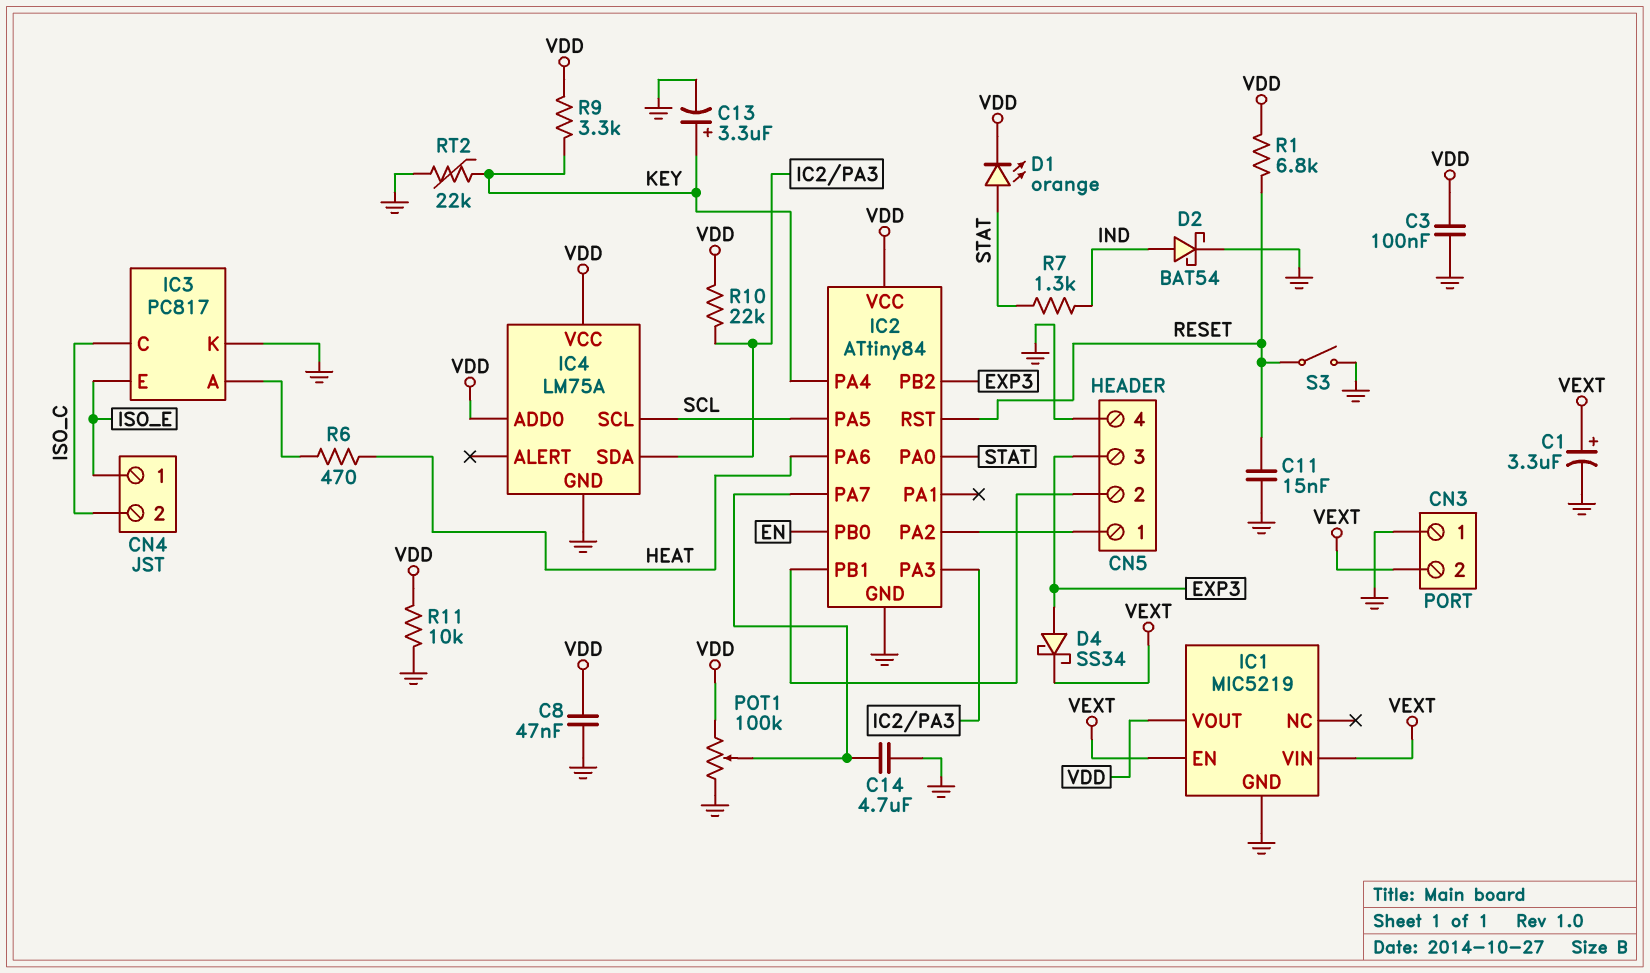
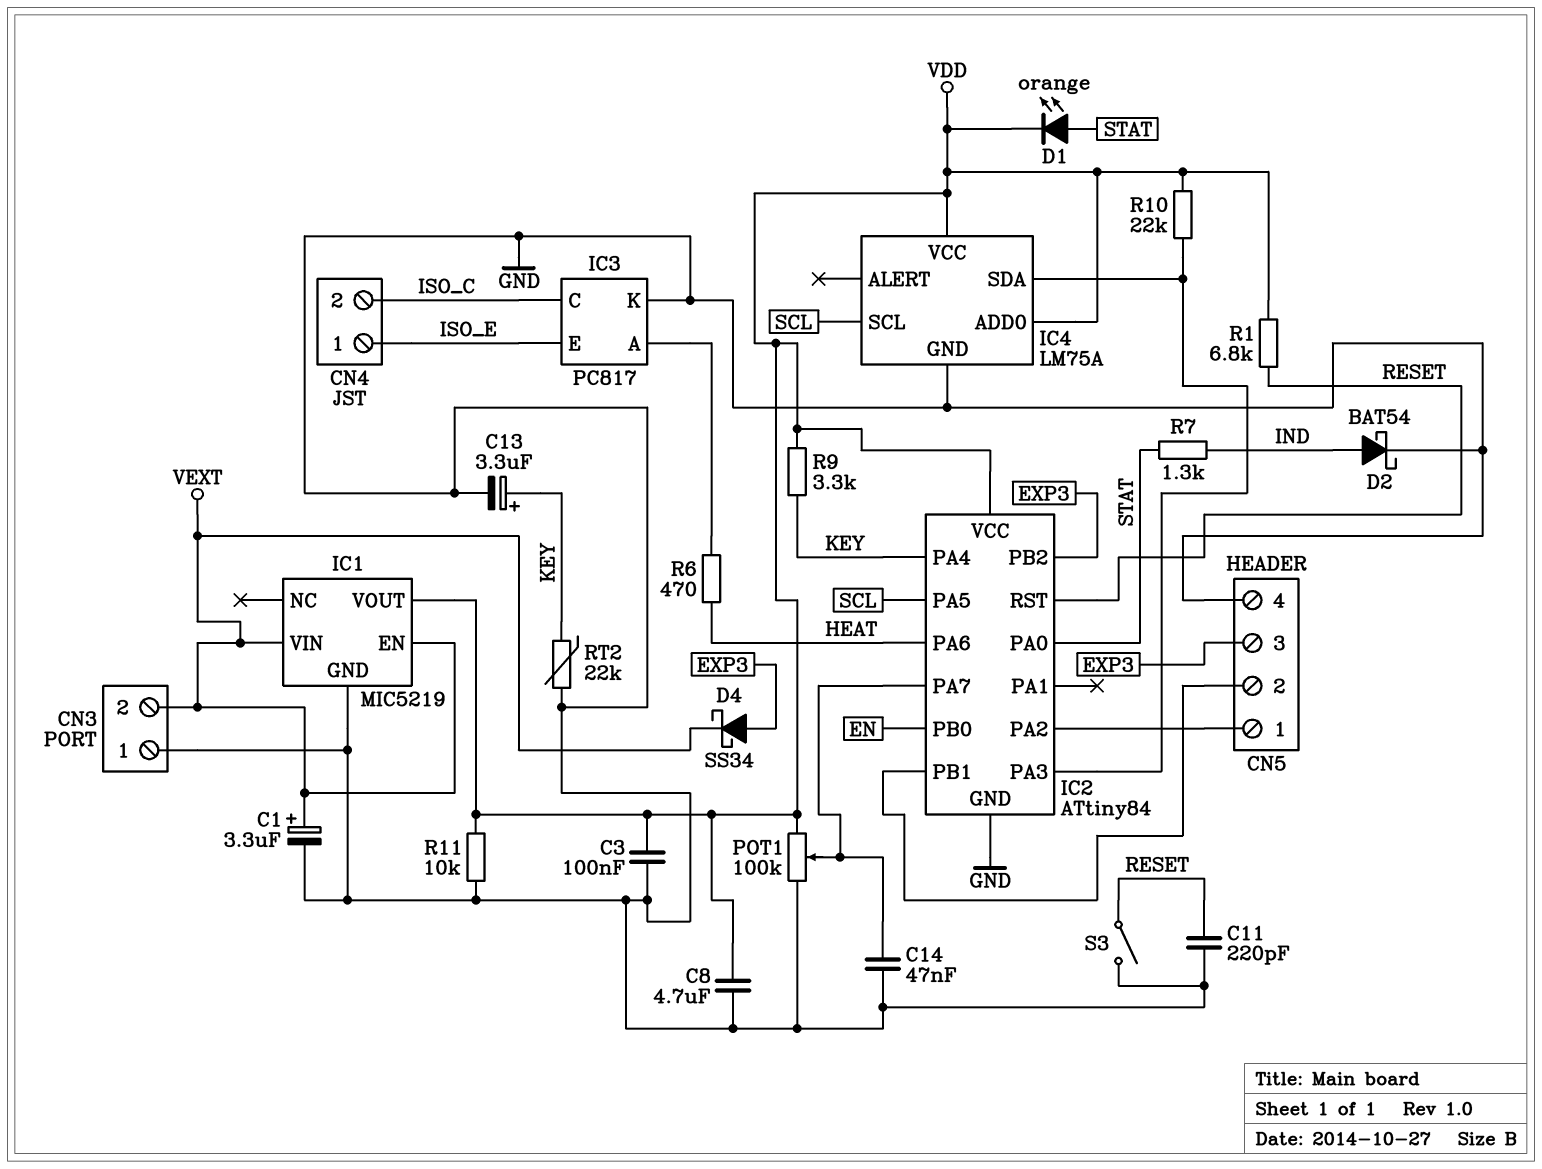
C8: 47nF (GND, VDD) -> 4.7uF (GND, VDD)
C11: 15nF (GND, RESET) -> 220pF (GND, RESET)
C14: 4.7uF (GND, IC2/PA7) -> 47nF (GND, IC2/PA7)

